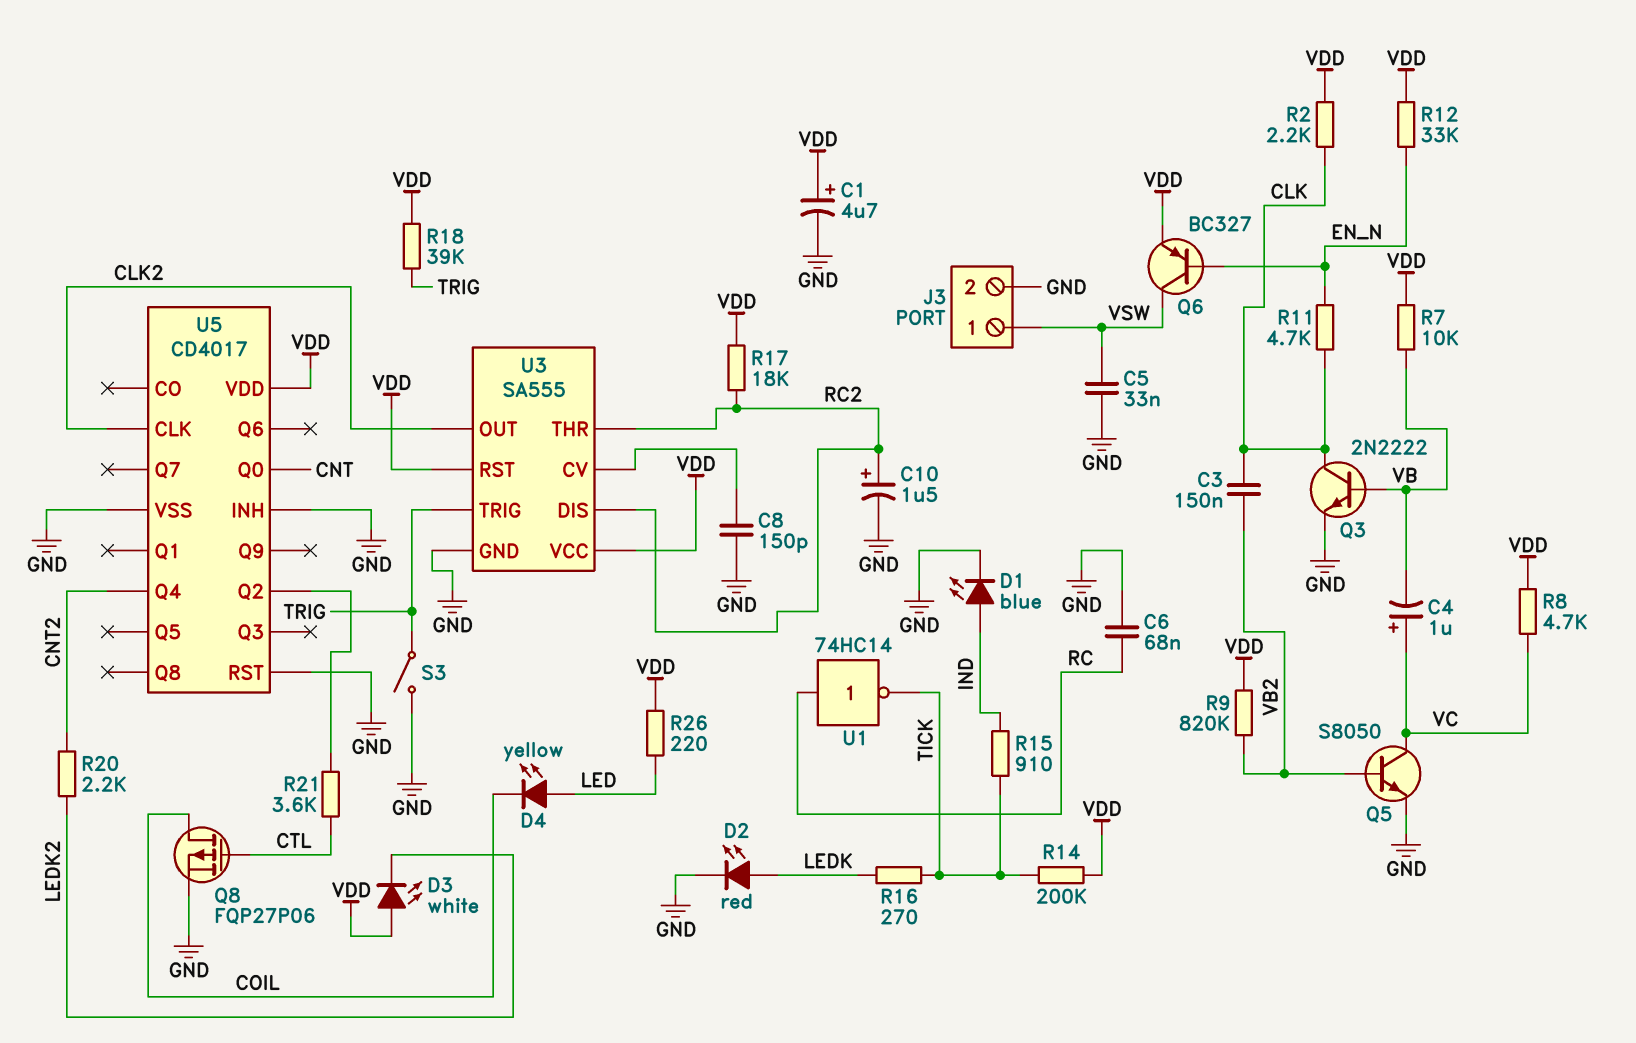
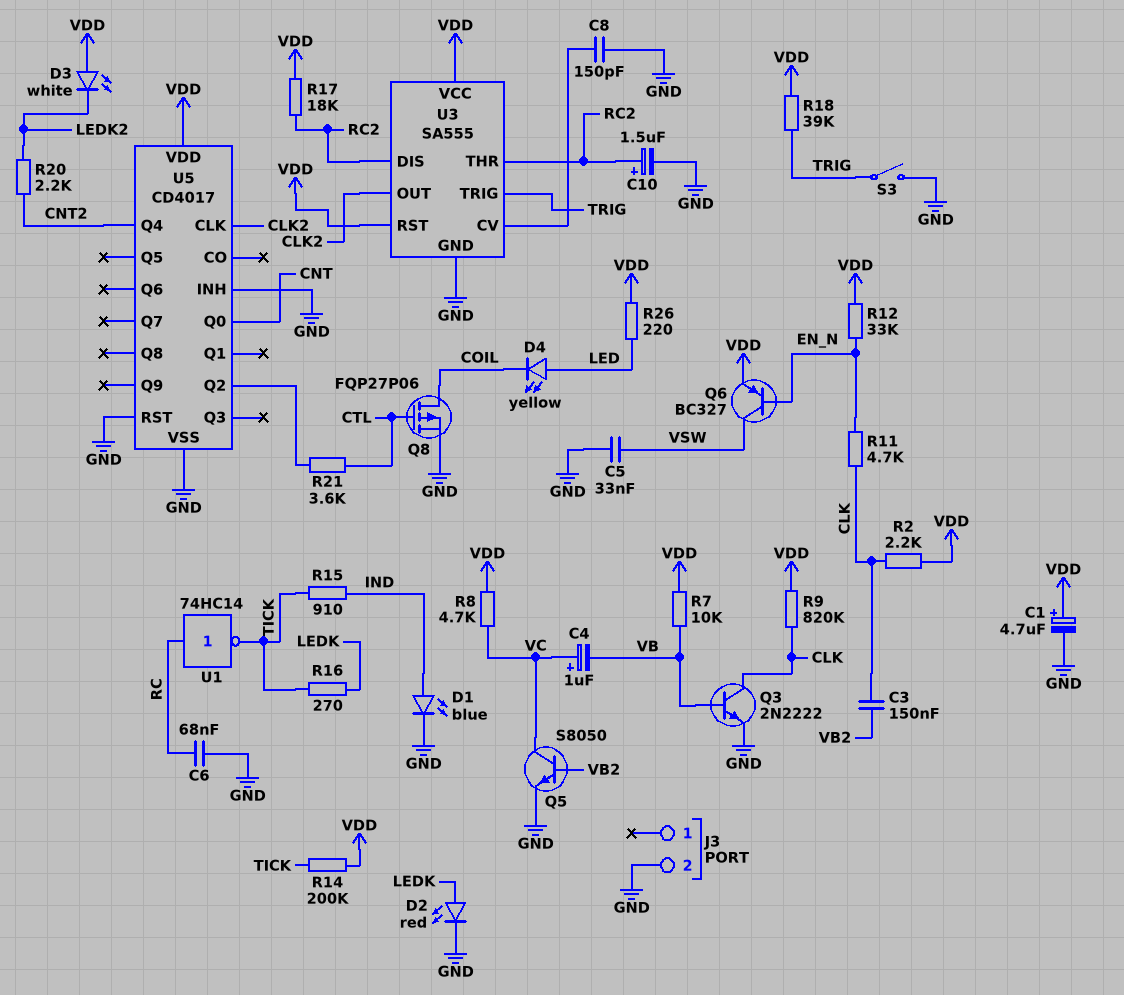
J3 pin 1: VSW -> none
R9: 820k (VB2, VDD) -> 820k (CLK, VDD)

